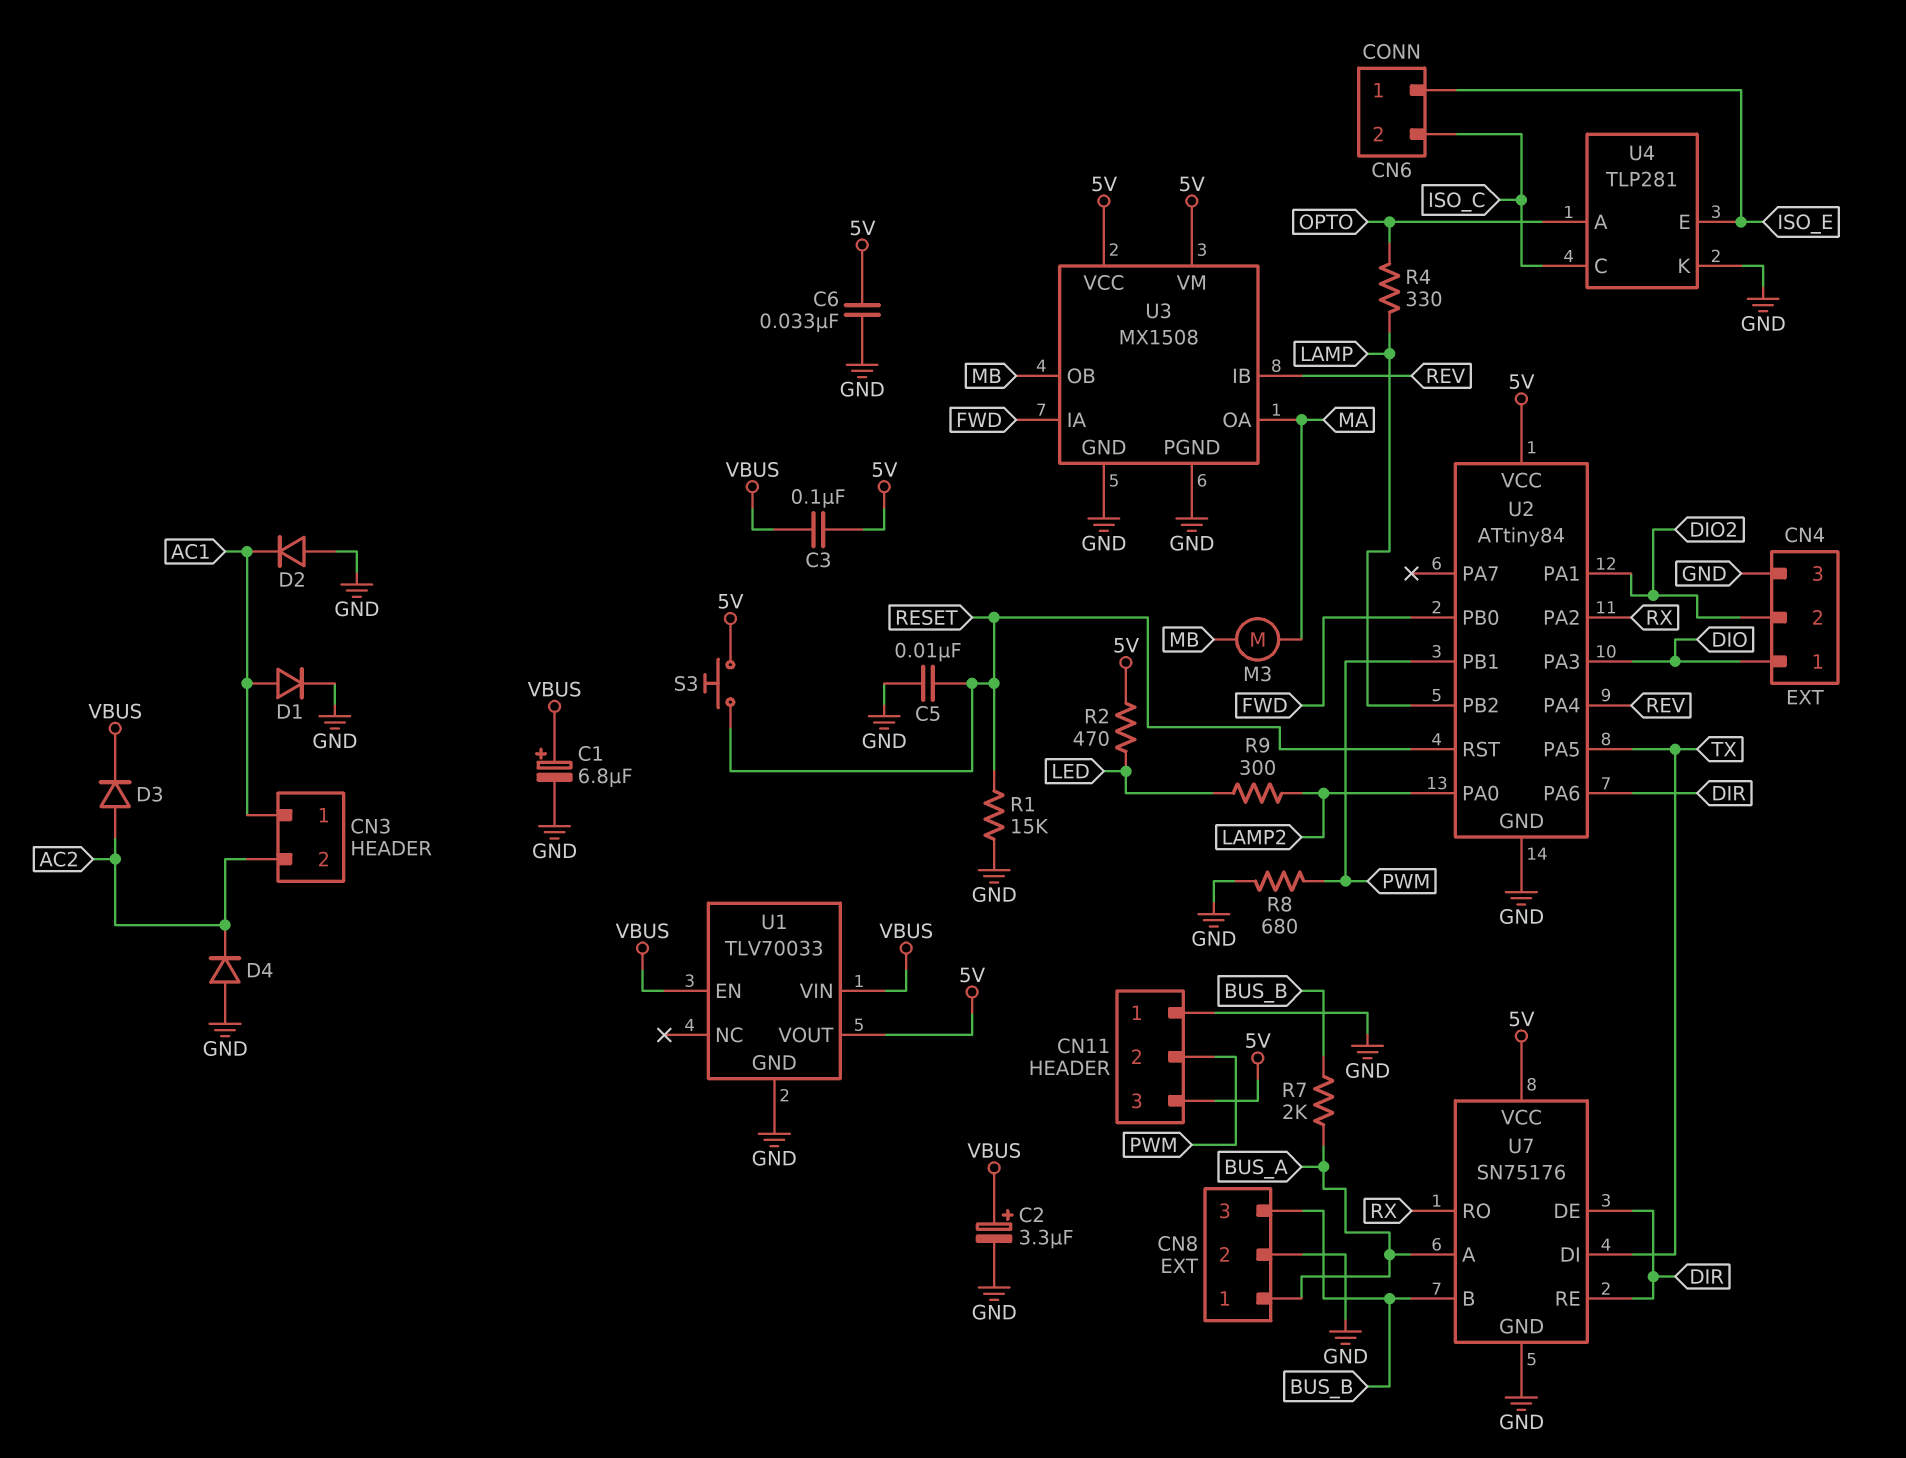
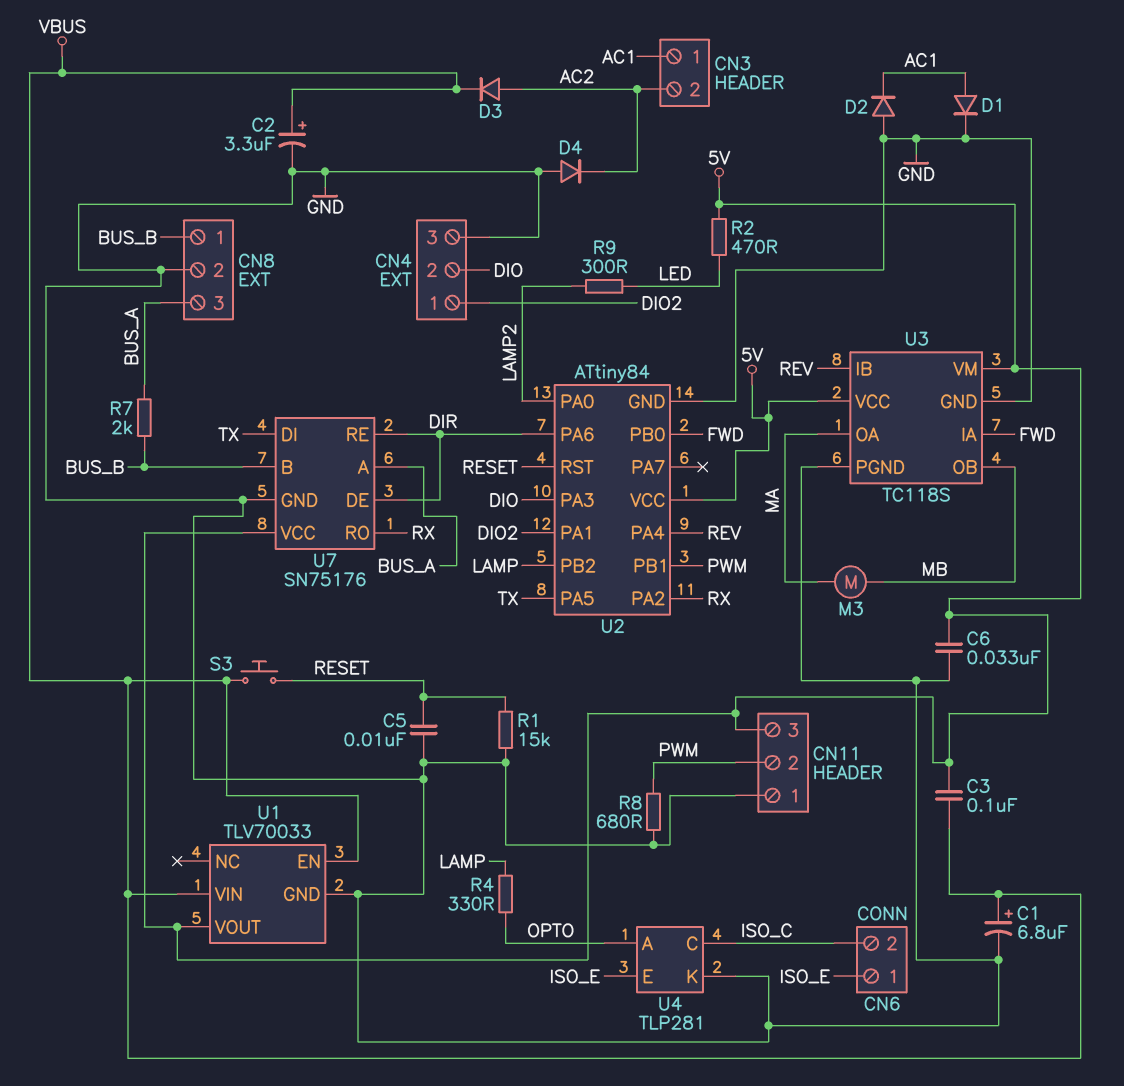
CN4 pin 1: DIO -> DIO2
CN4 pin 2: DIO2 -> DIO
CN8 pin 1: BUS_A -> BUS_B
CN8 pin 3: BUS_B -> BUS_A
S3: button (5V, RESET) -> button (RESET, VBUS)
U3: MX1508 -> TC118S

